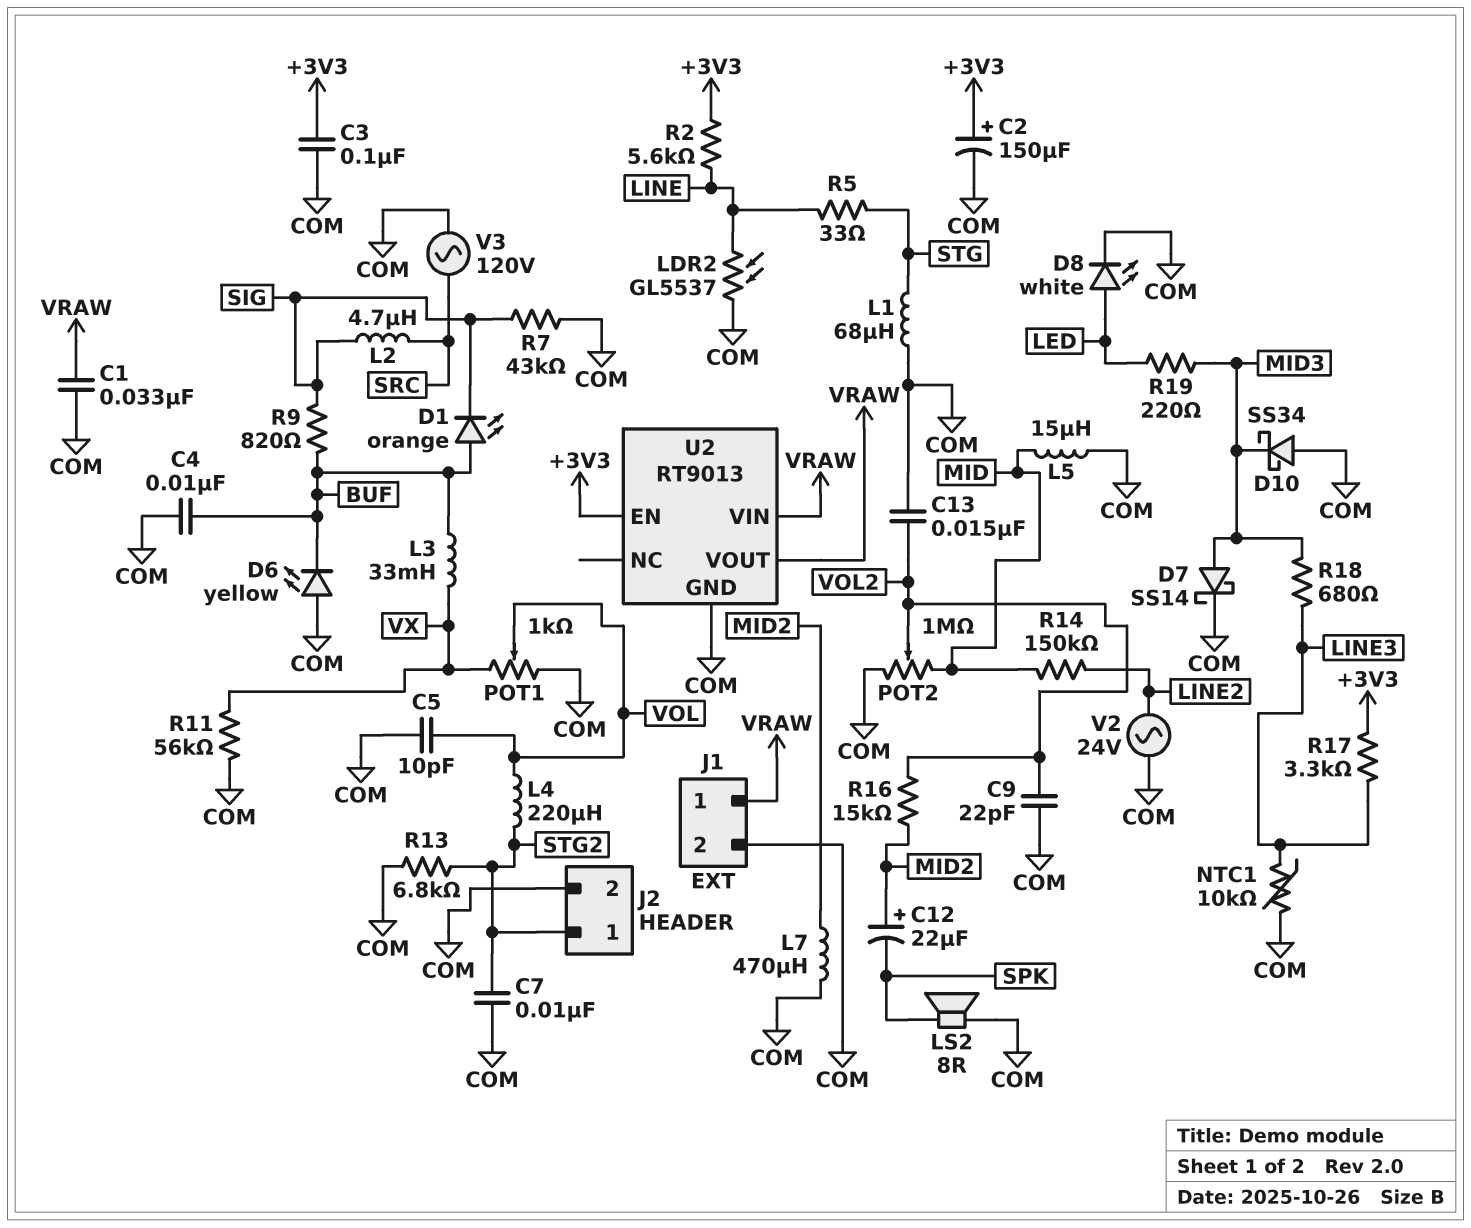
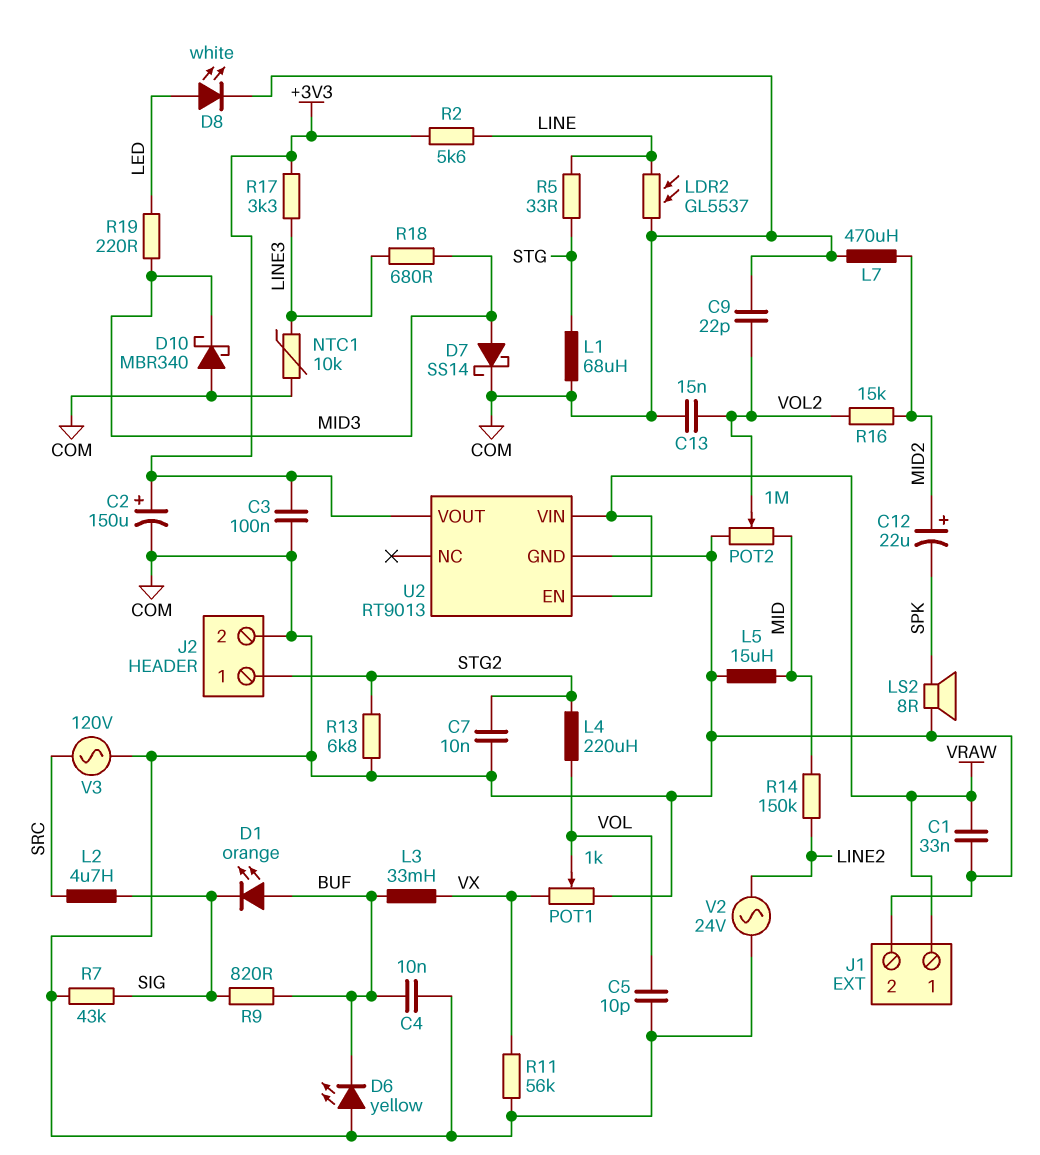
D10: schottky SS34 (A COM, K MID3) -> schottky MBR340 (A COM, K MID3)
U2 pin EN: +3V3 -> VRAW
U2 pin VOUT: VRAW -> +3V3

